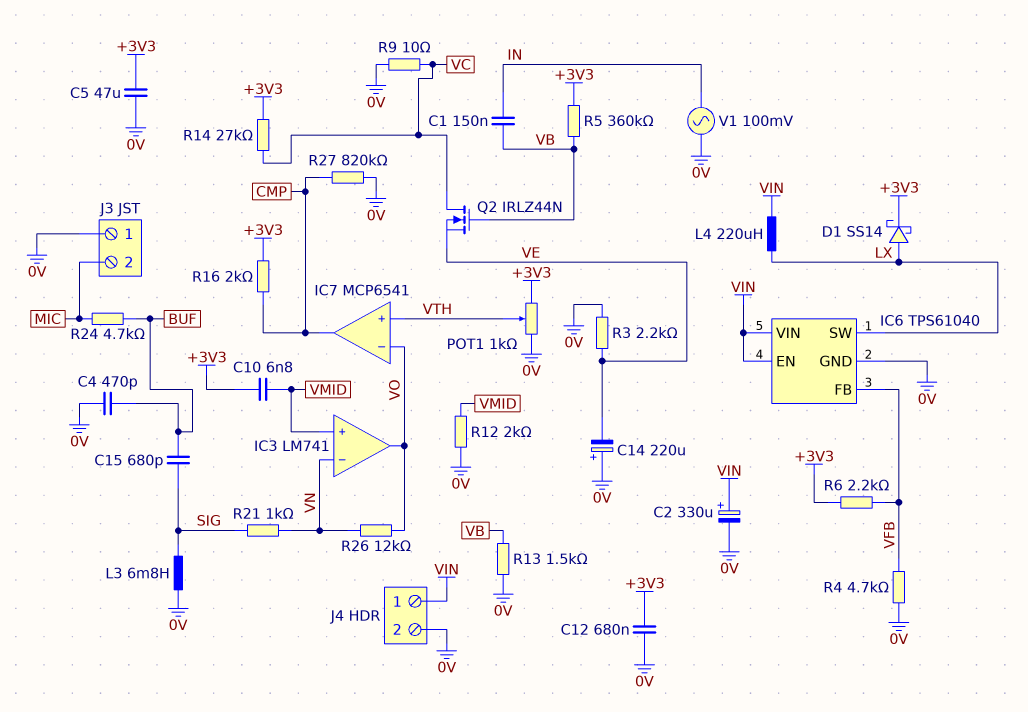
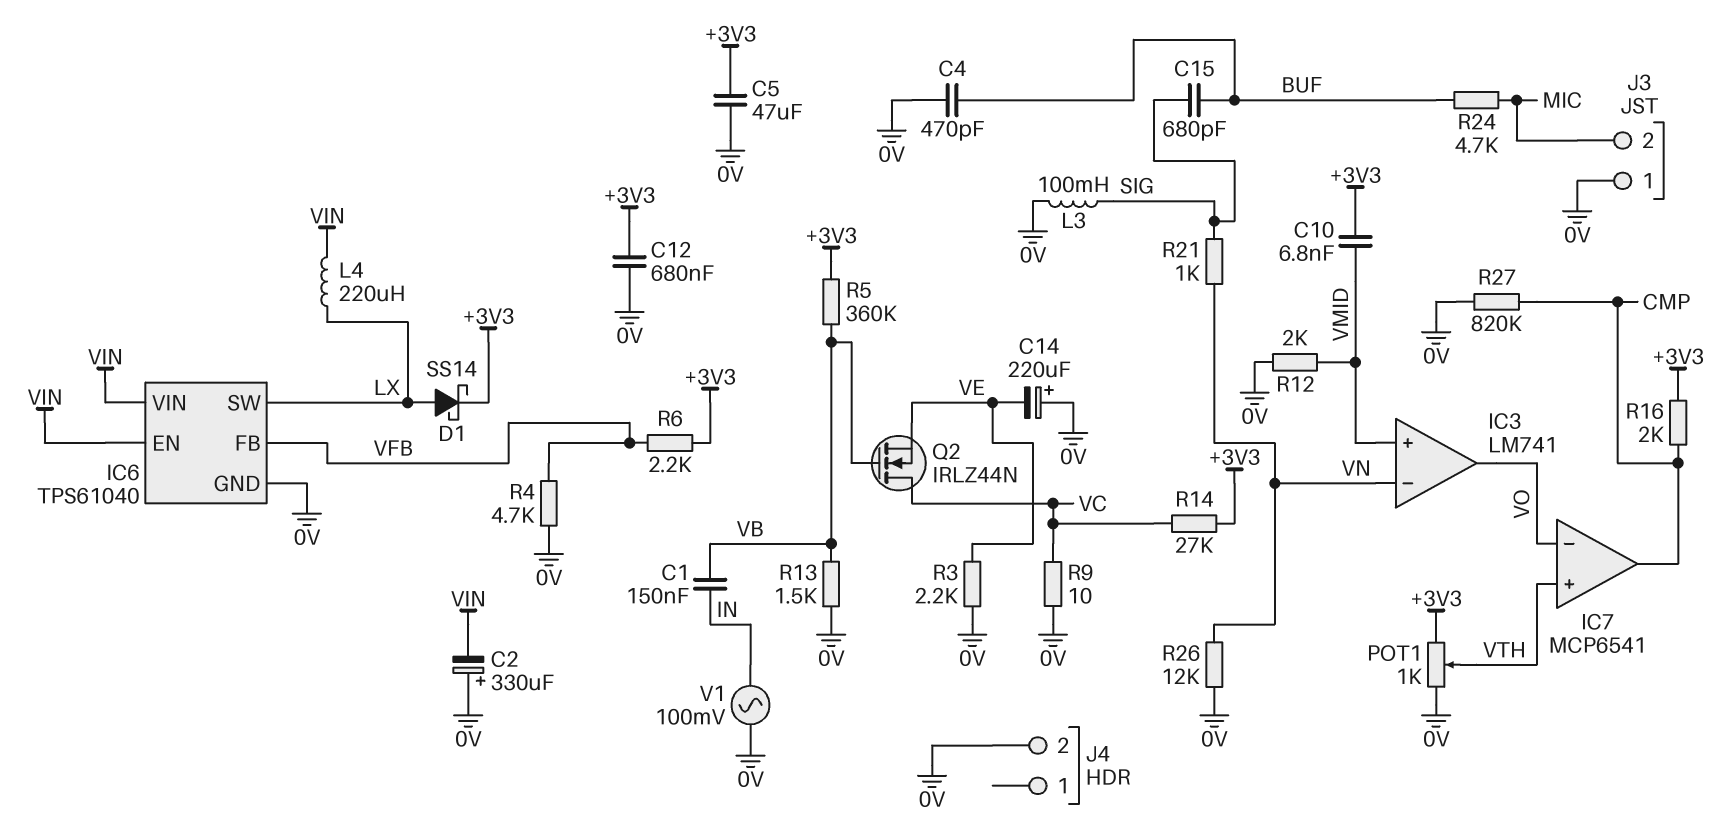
C2: 330uF (plus VIN, minus 0V) -> 330uF (plus 0V, minus VIN)
J4 pin 1: VIN -> none
L3: 6.8mH (0V, SIG) -> 100mH (0V, SIG)
R26: 12k (VN, VO) -> 12k (0V, VN)

